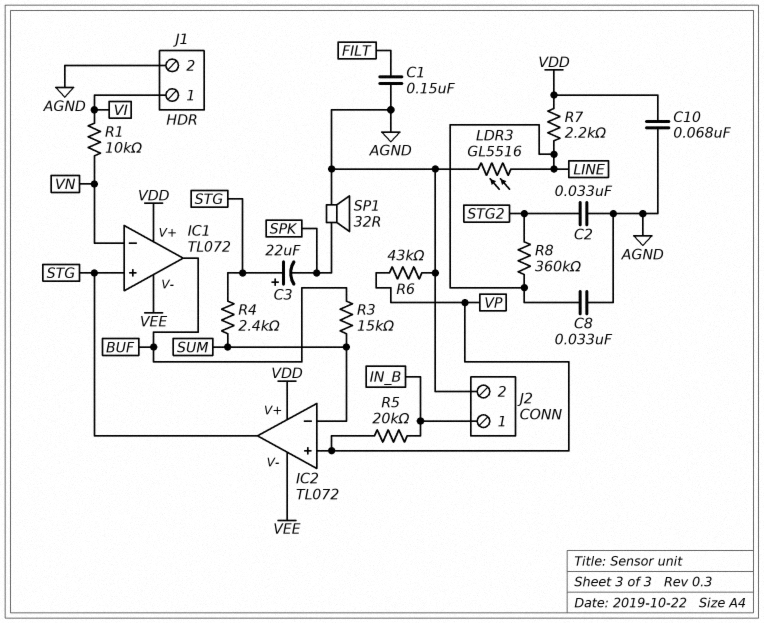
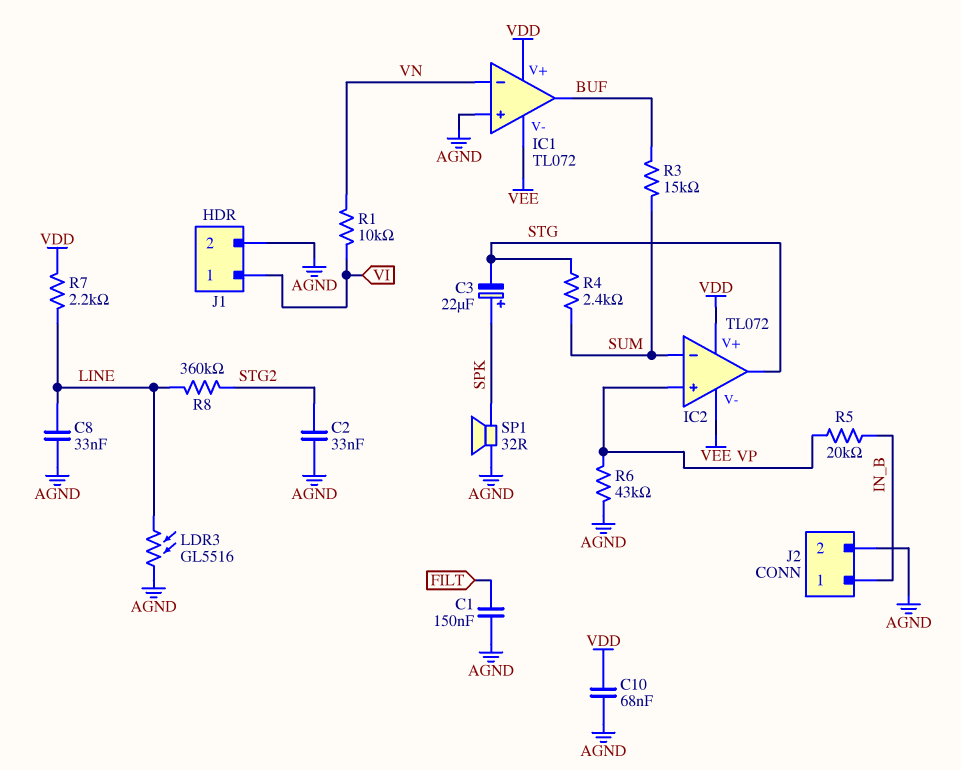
C3: 22uF (plus STG, minus SPK) -> 22uF (plus SPK, minus STG)
IC1 pin in+: STG -> AGND

